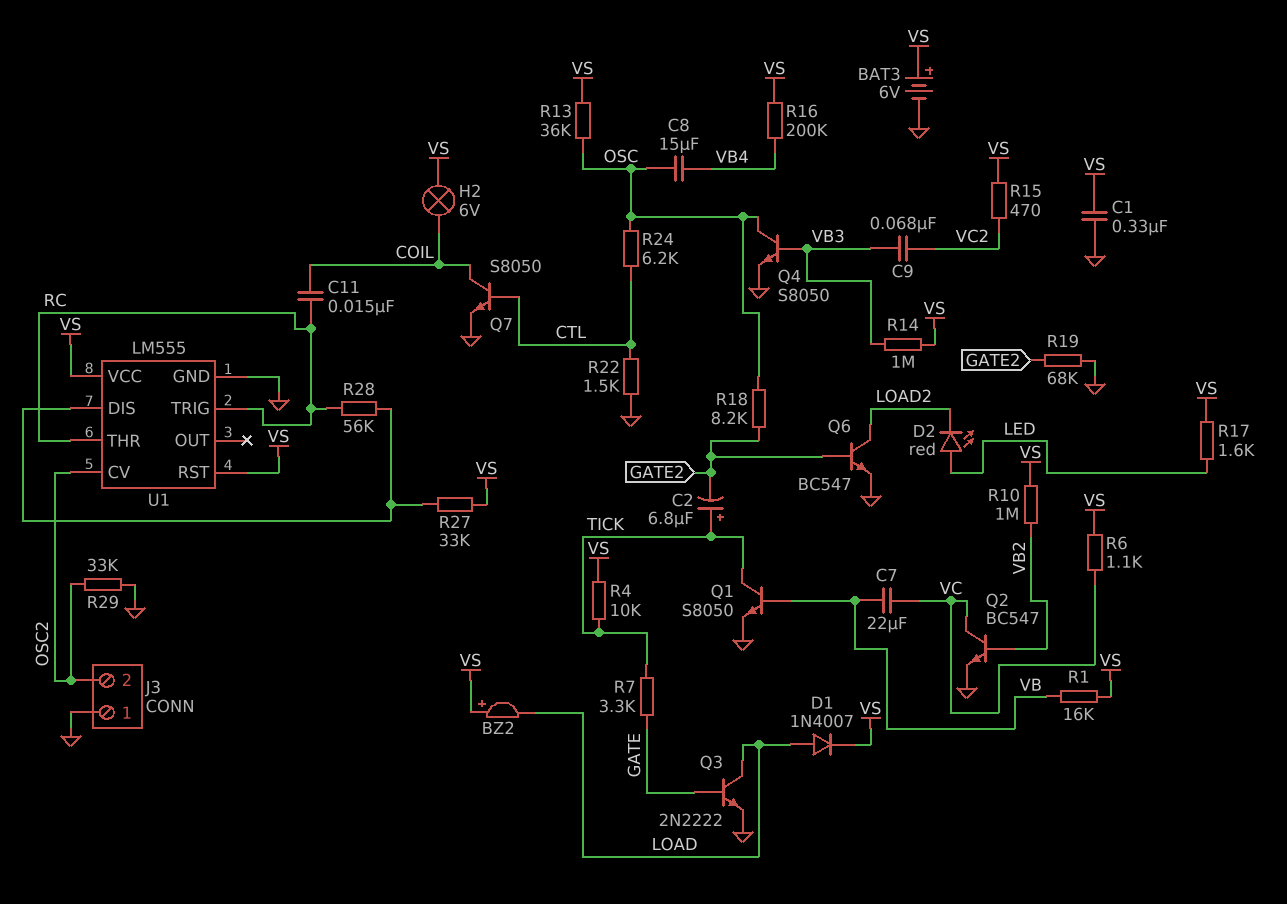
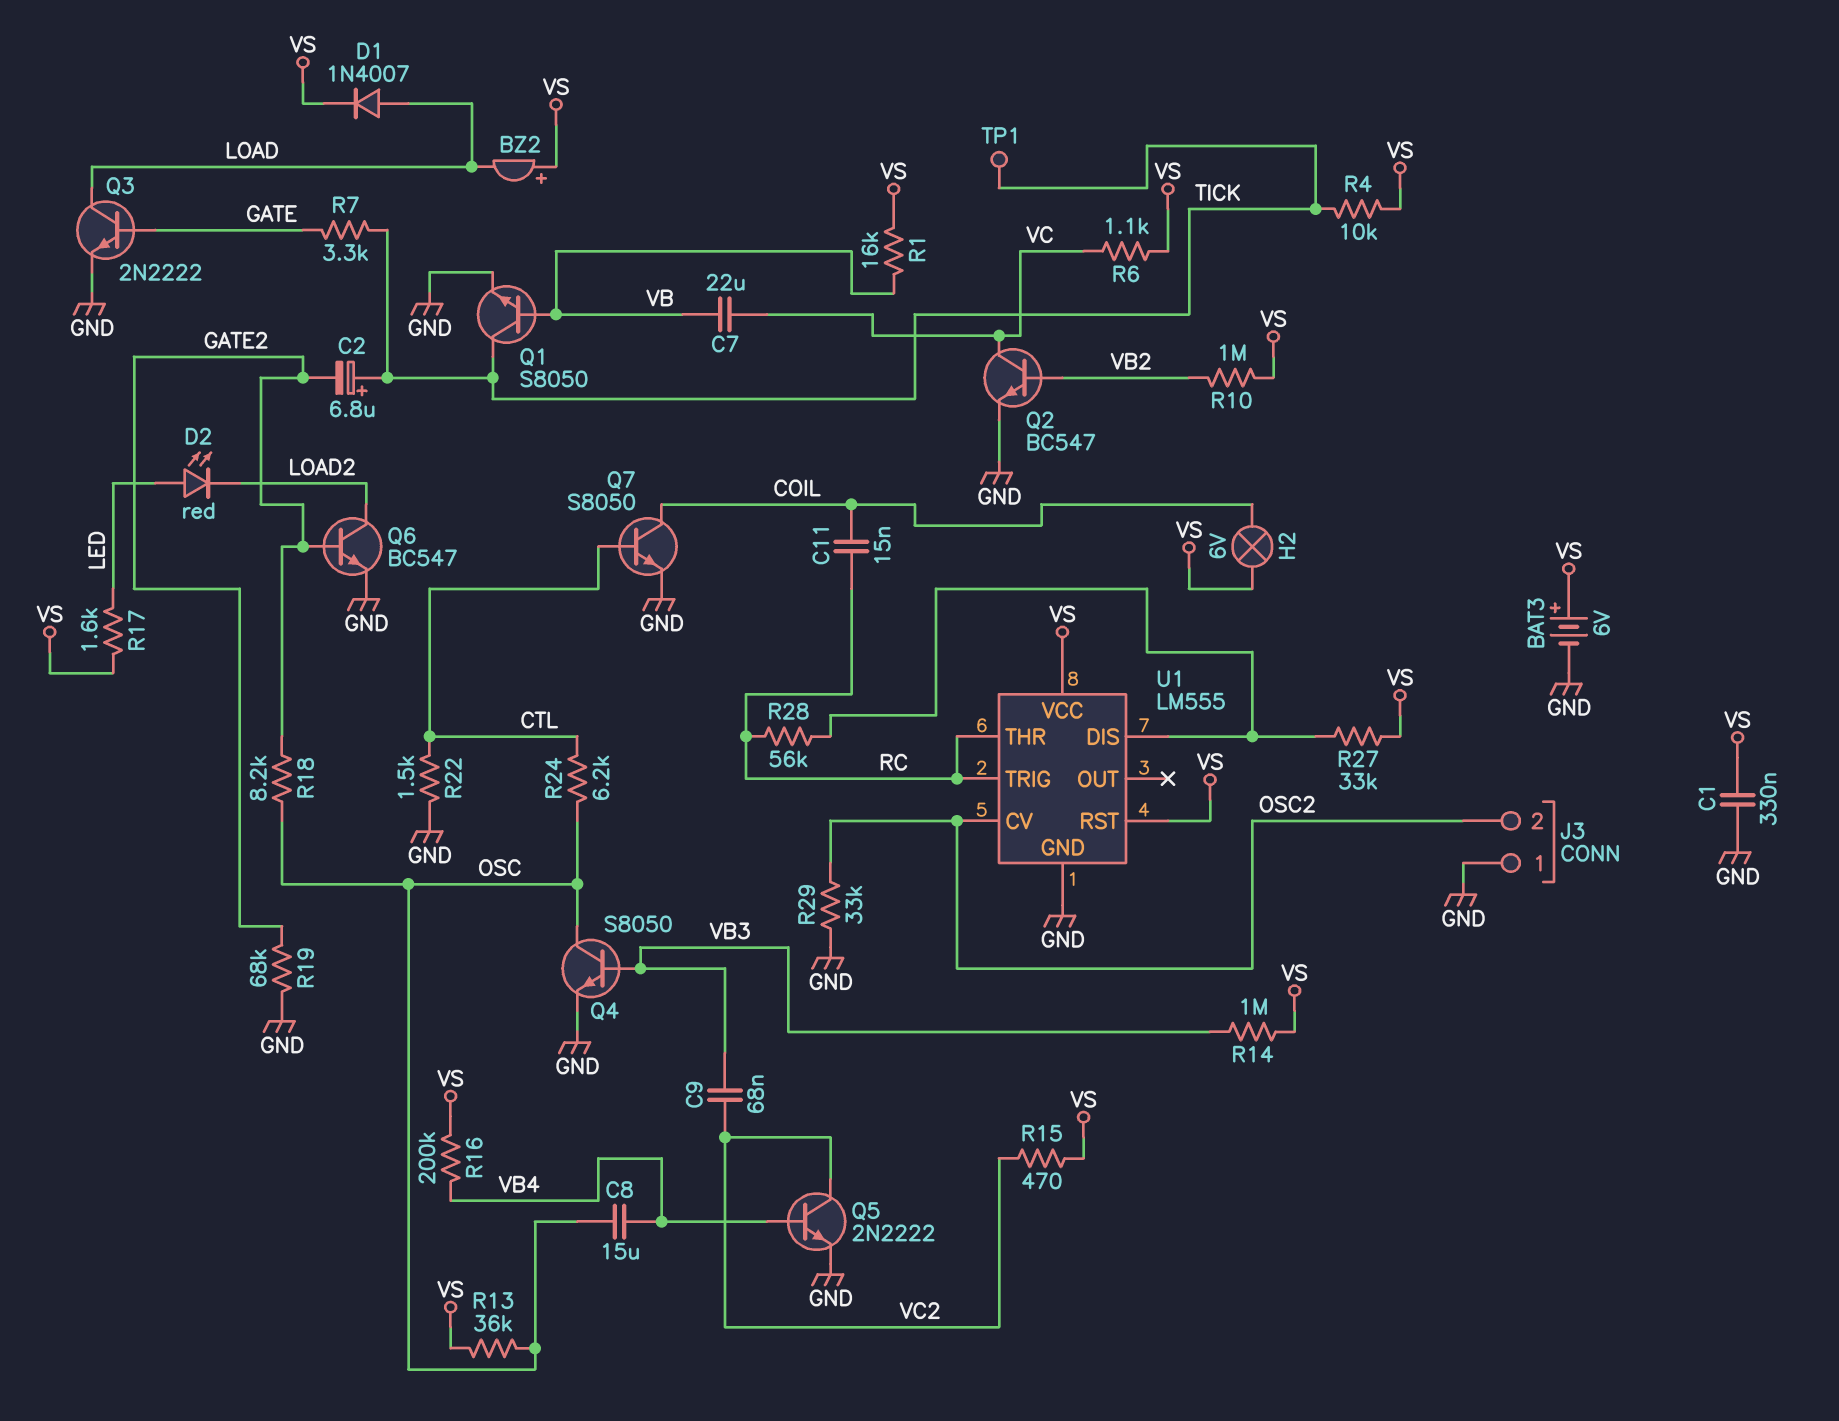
Q5: none -> NPN 2N2222 (B VB4, C VC2, E GND)
TP1: none -> test point (TICK)

